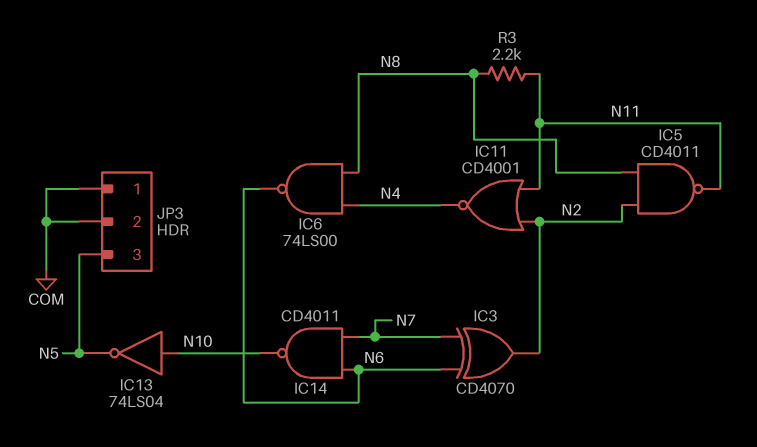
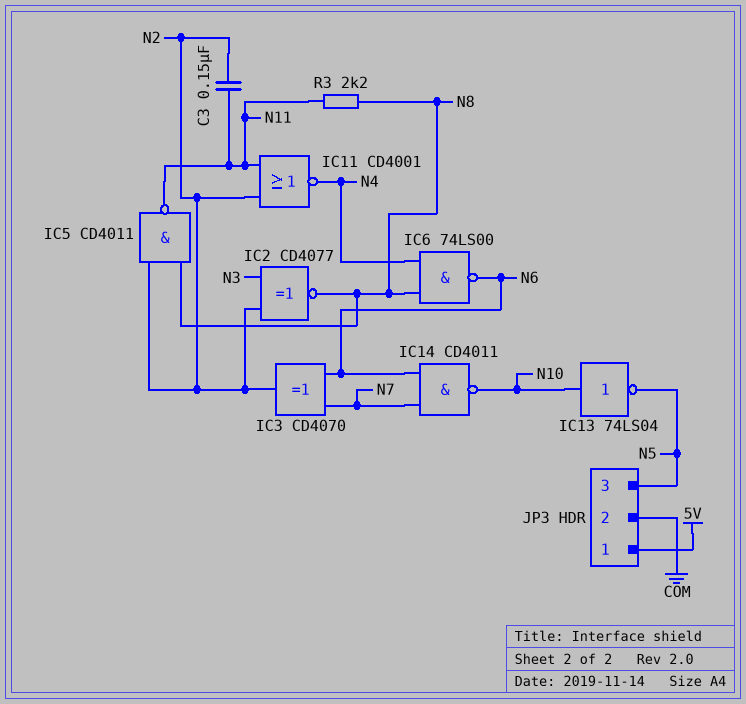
C3: none -> 150nF (N2, N11)
IC2: none -> XNOR CD4077 (in N2, in N3, out N8)
JP3 pin 1: COM -> 5V

